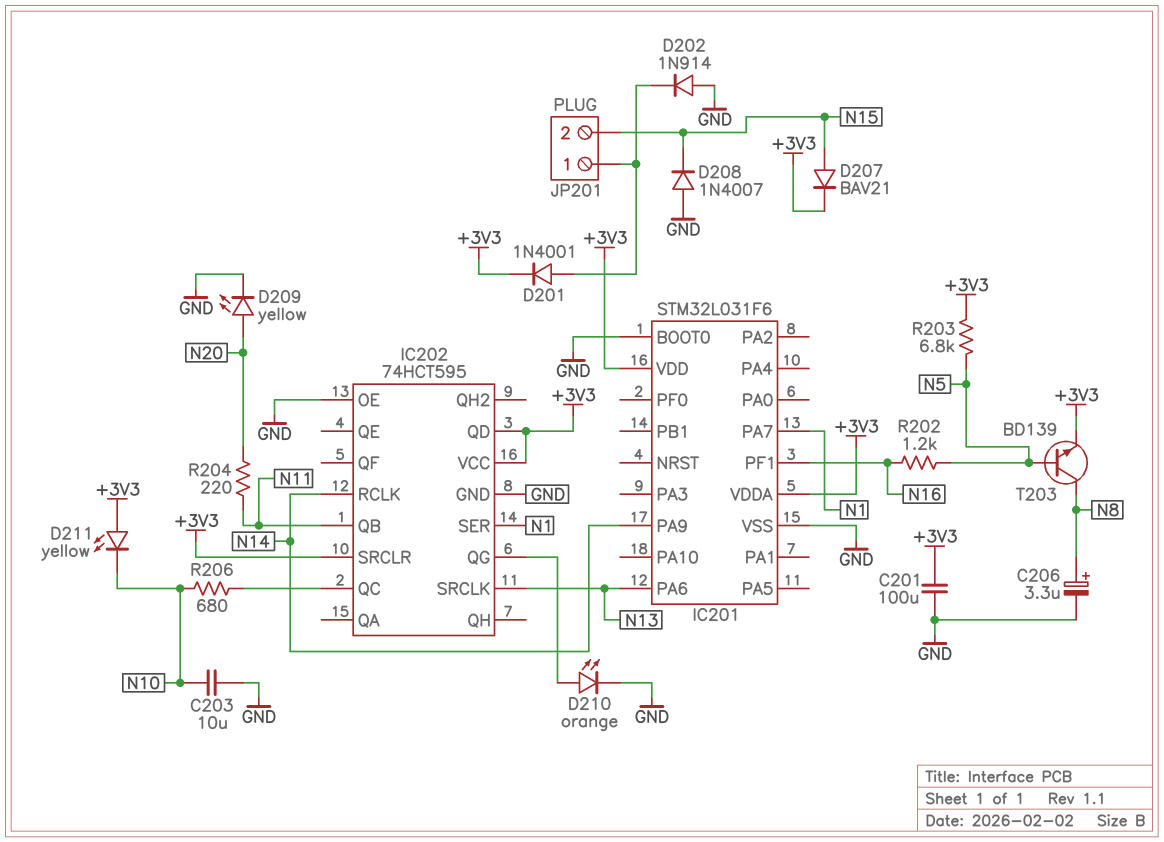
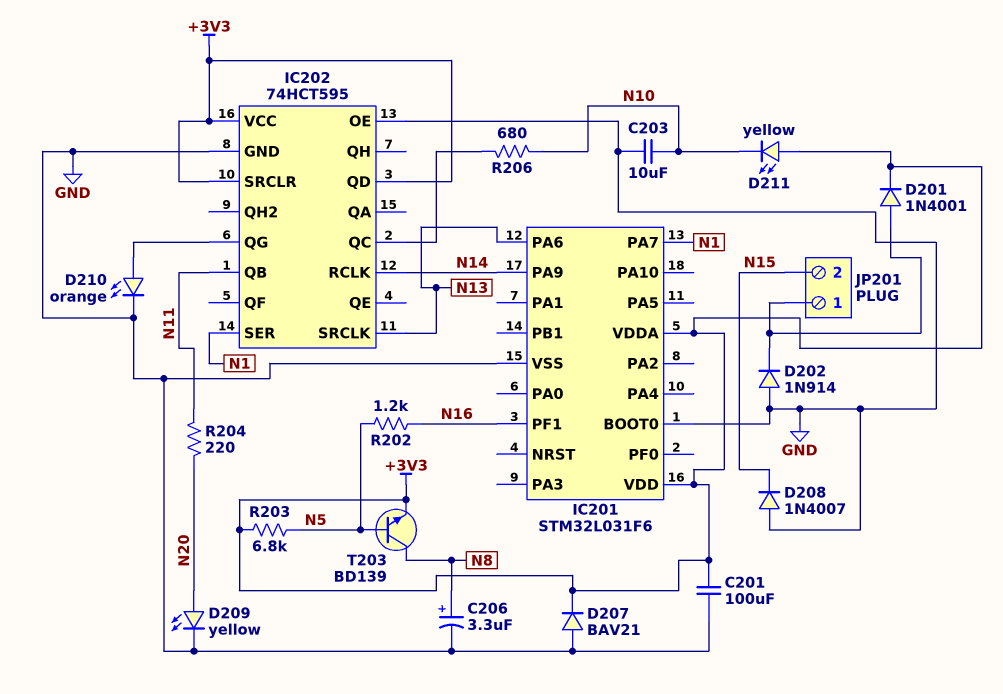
D207: diode BAV21 (A N15, K +3V3) -> diode BAV21 (A GND, K +3V3)

